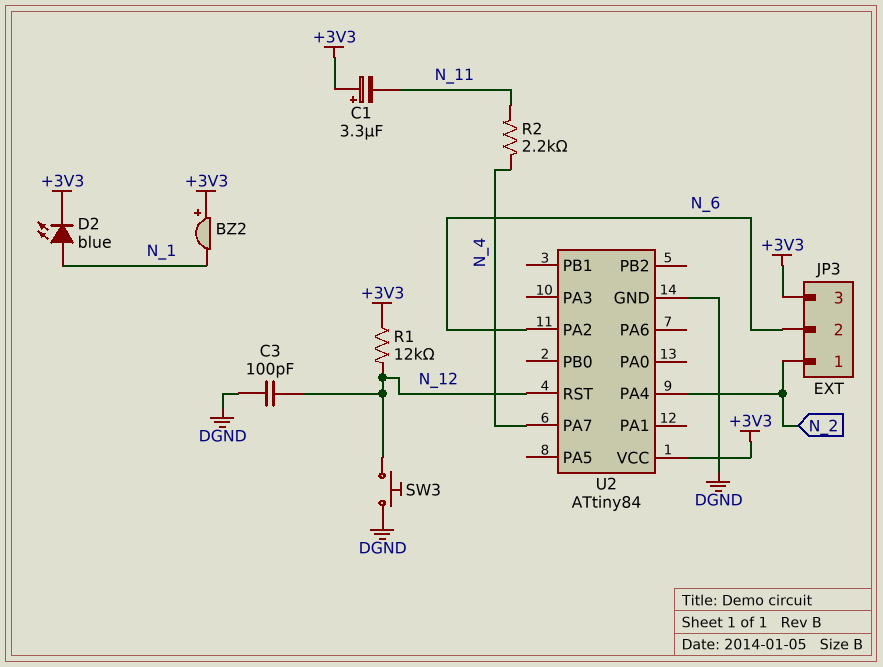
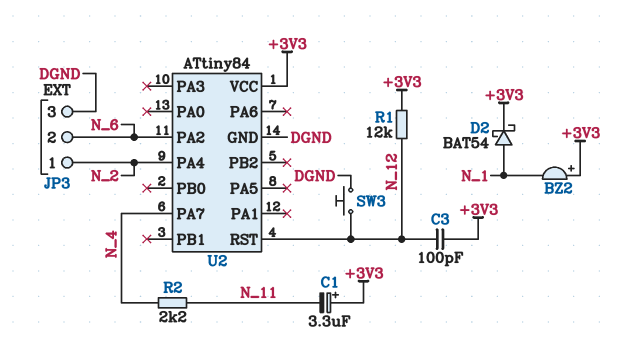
C3: 100pF (DGND, N_12) -> 100pF (+3V3, N_12)
D2: LED blue (A N_1, K +3V3) -> schottky BAT54 (A N_1, K +3V3)
JP3 pin 3: +3V3 -> DGND

